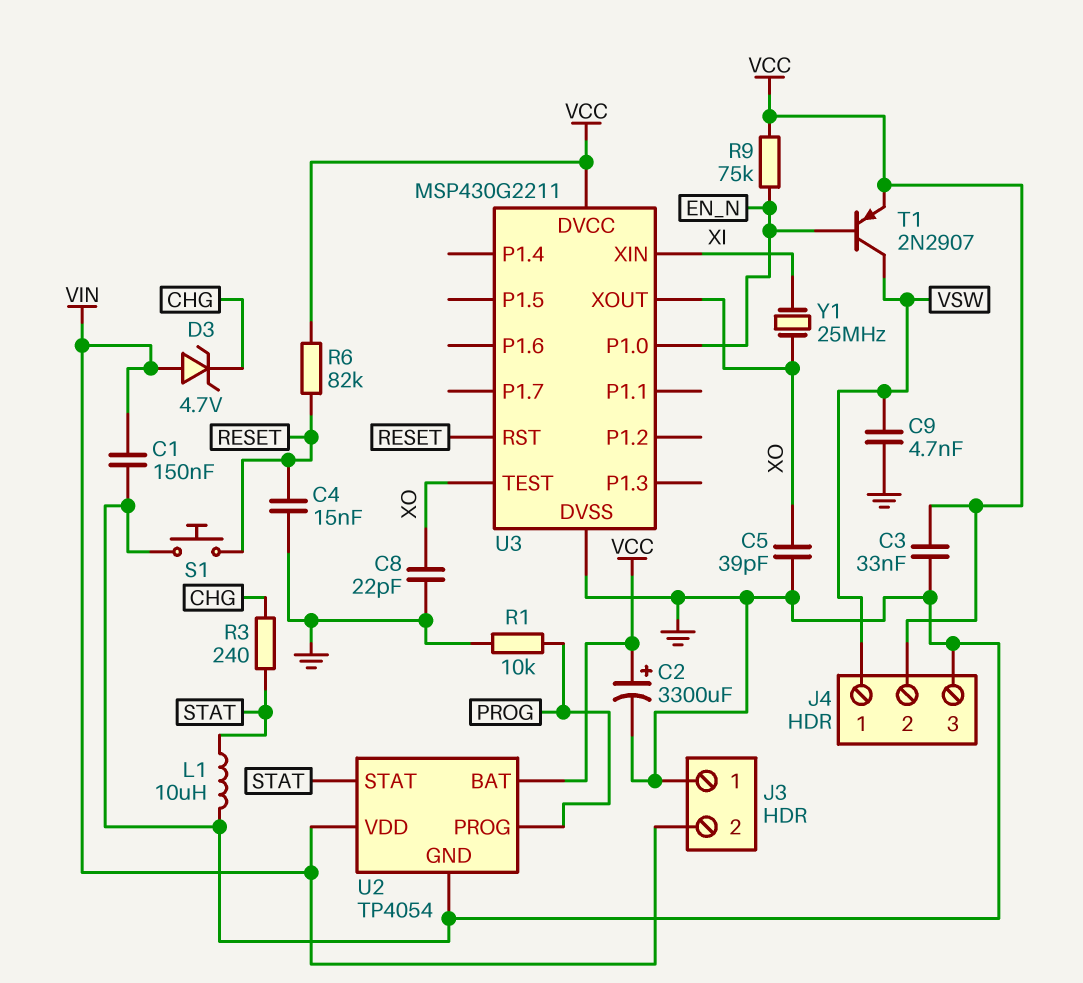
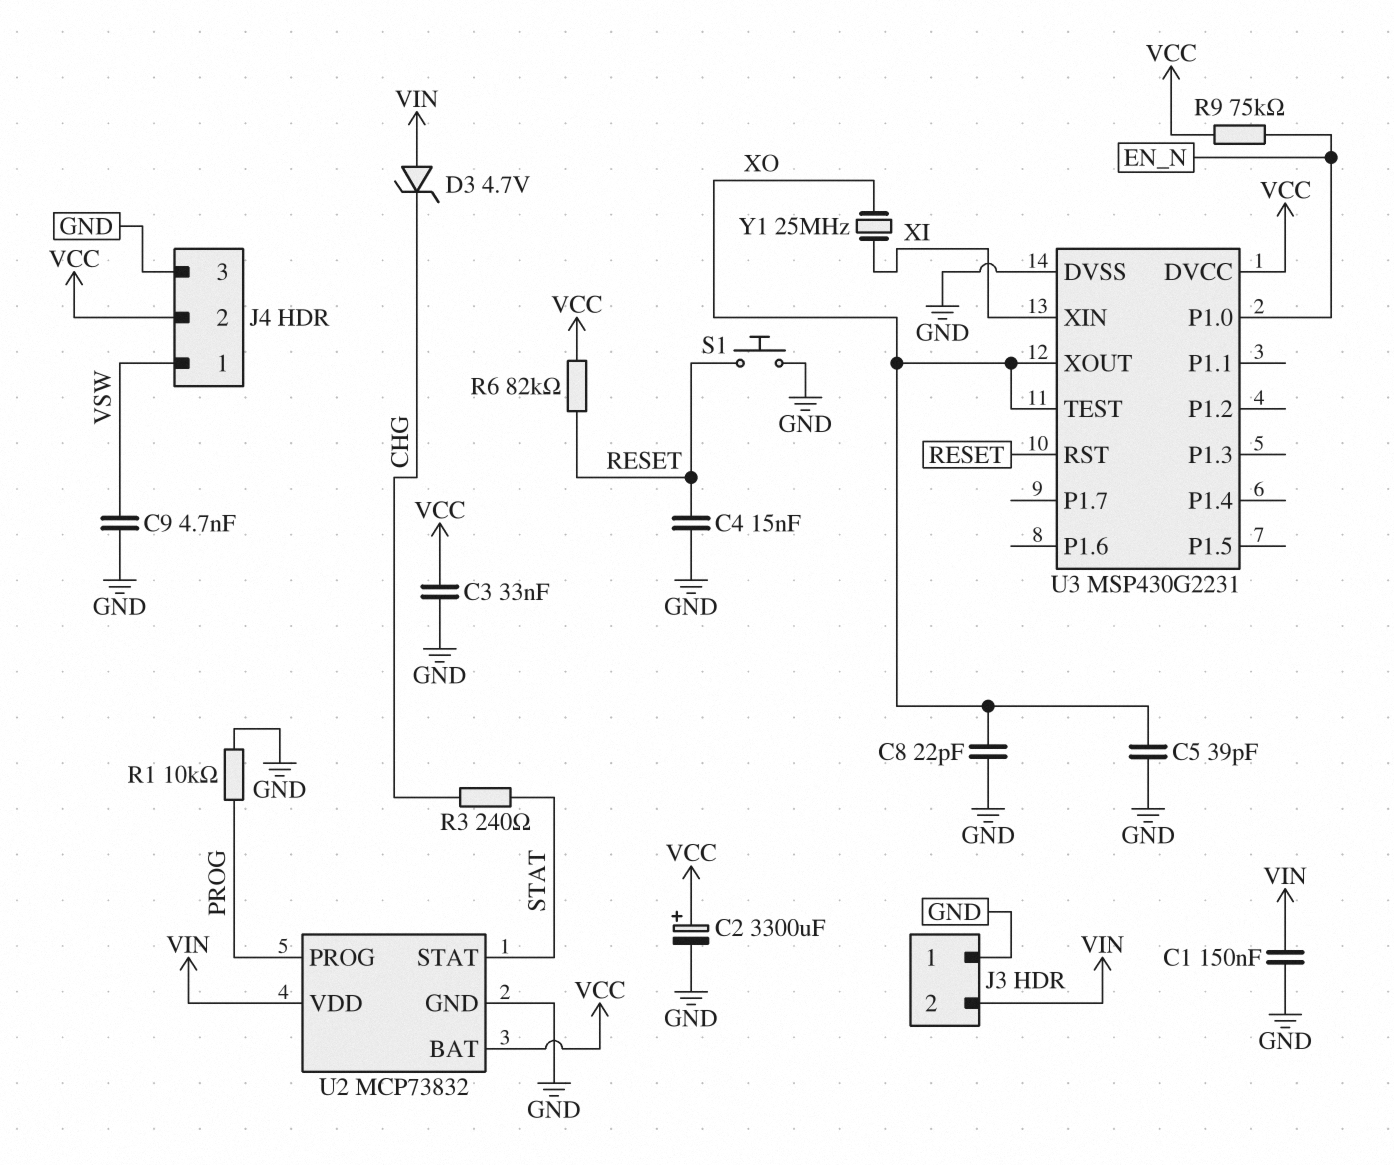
L1: 10uH (GND, STAT) -> none
T1: PNP 2N2907 (B EN_N, C VSW, E VCC) -> none
U2: TP4054 -> MCP73832
U3: MSP430G2211 -> MSP430G2231

